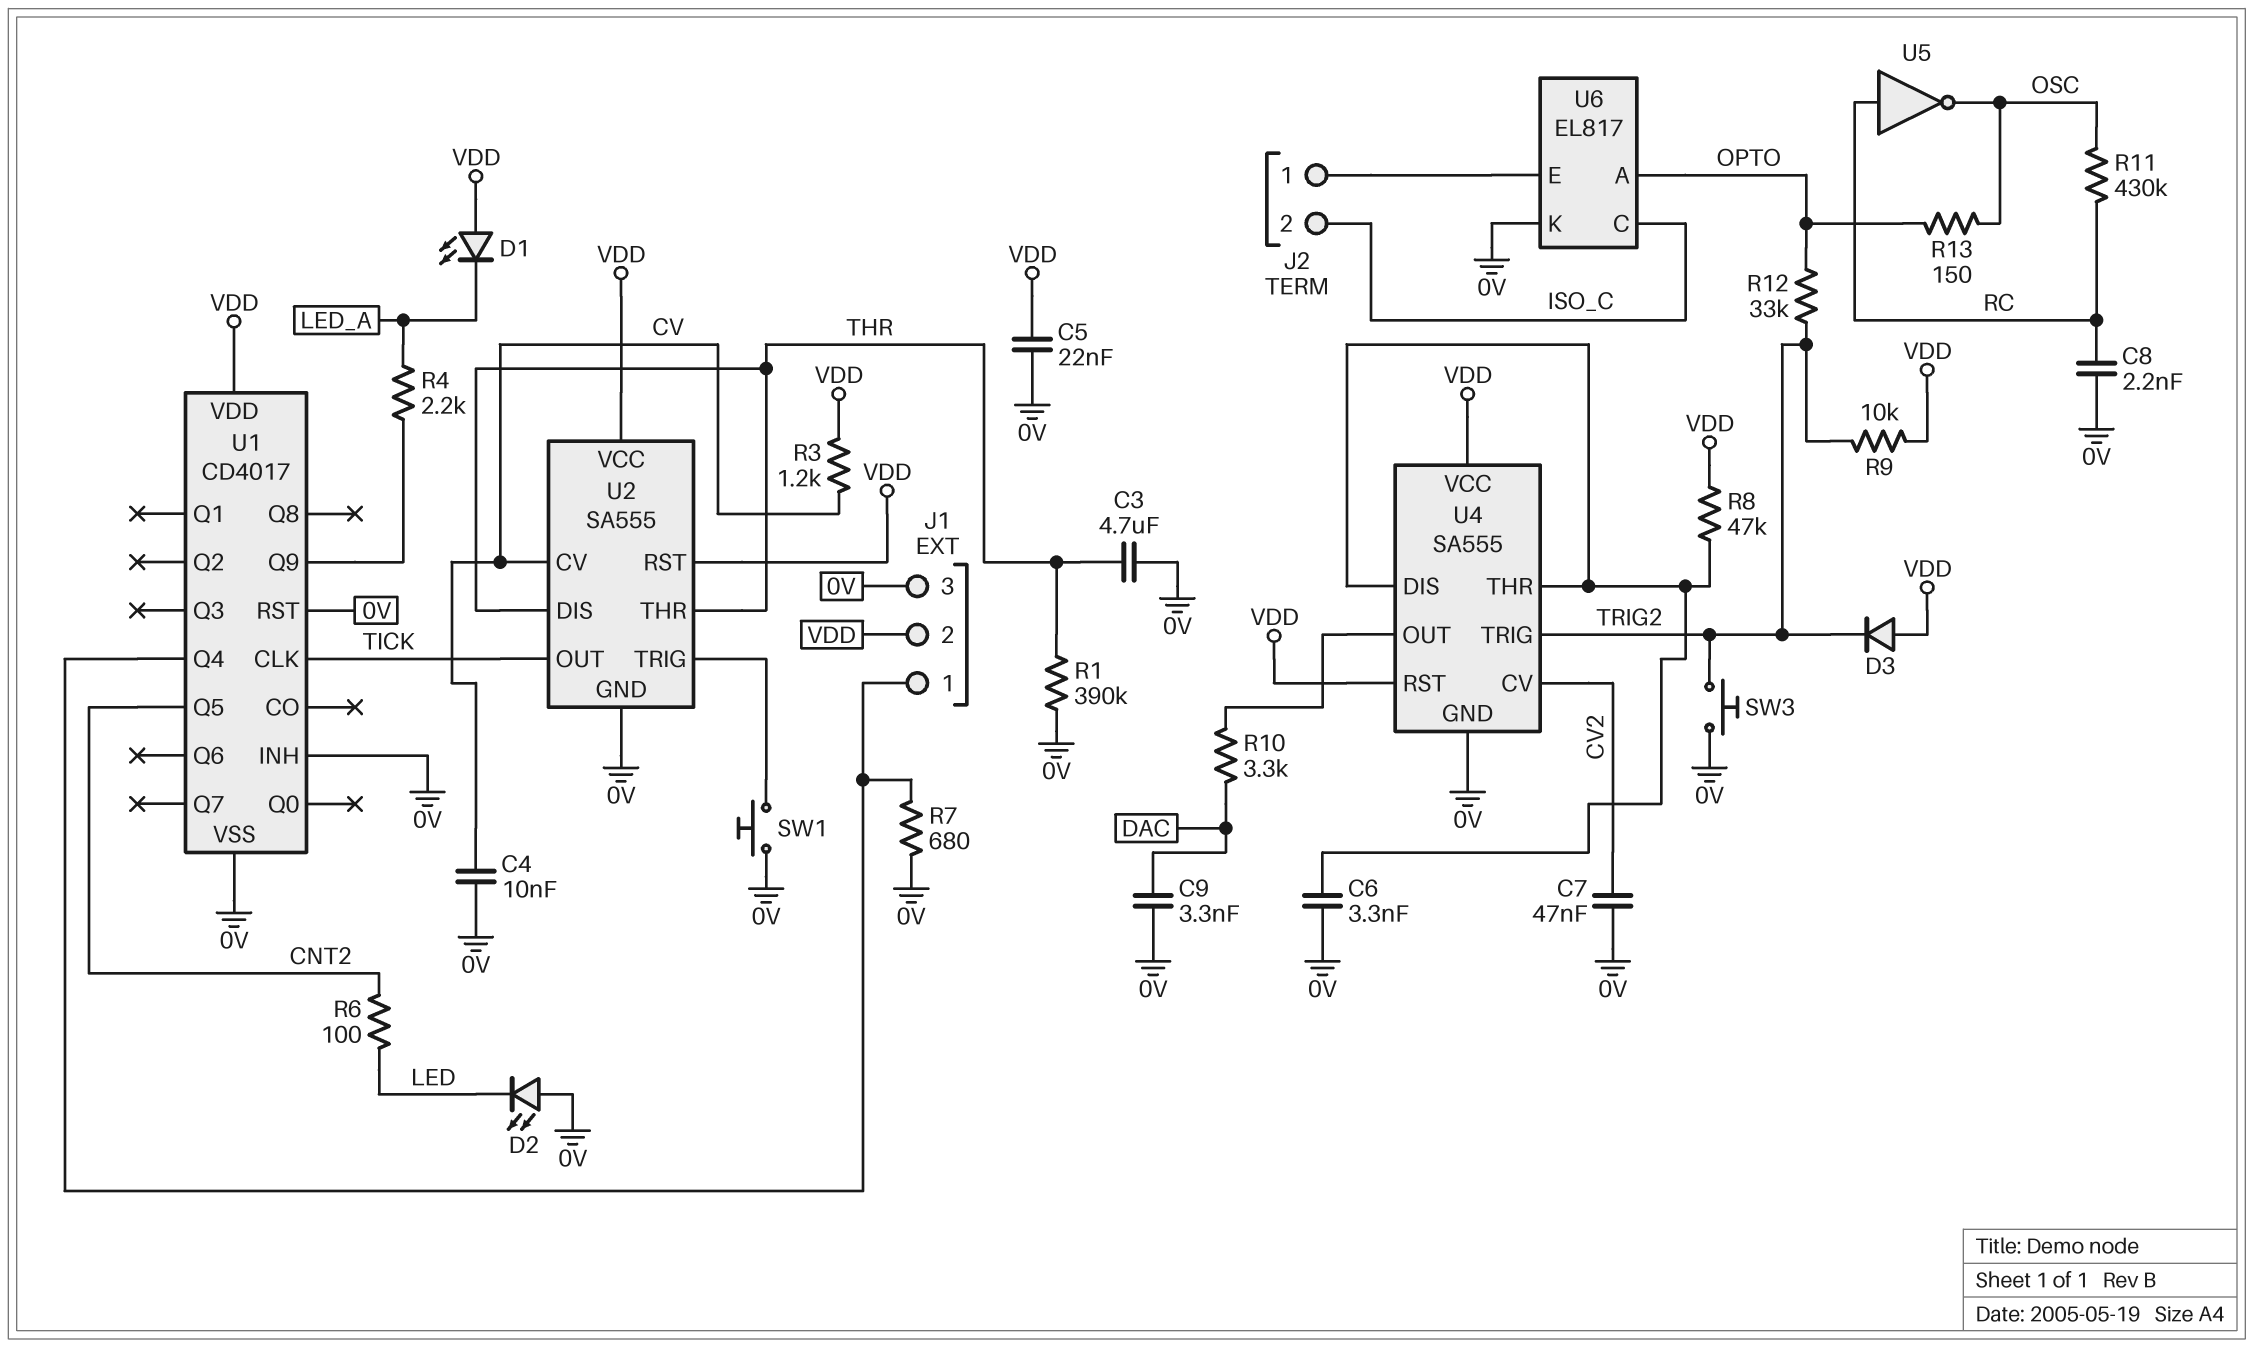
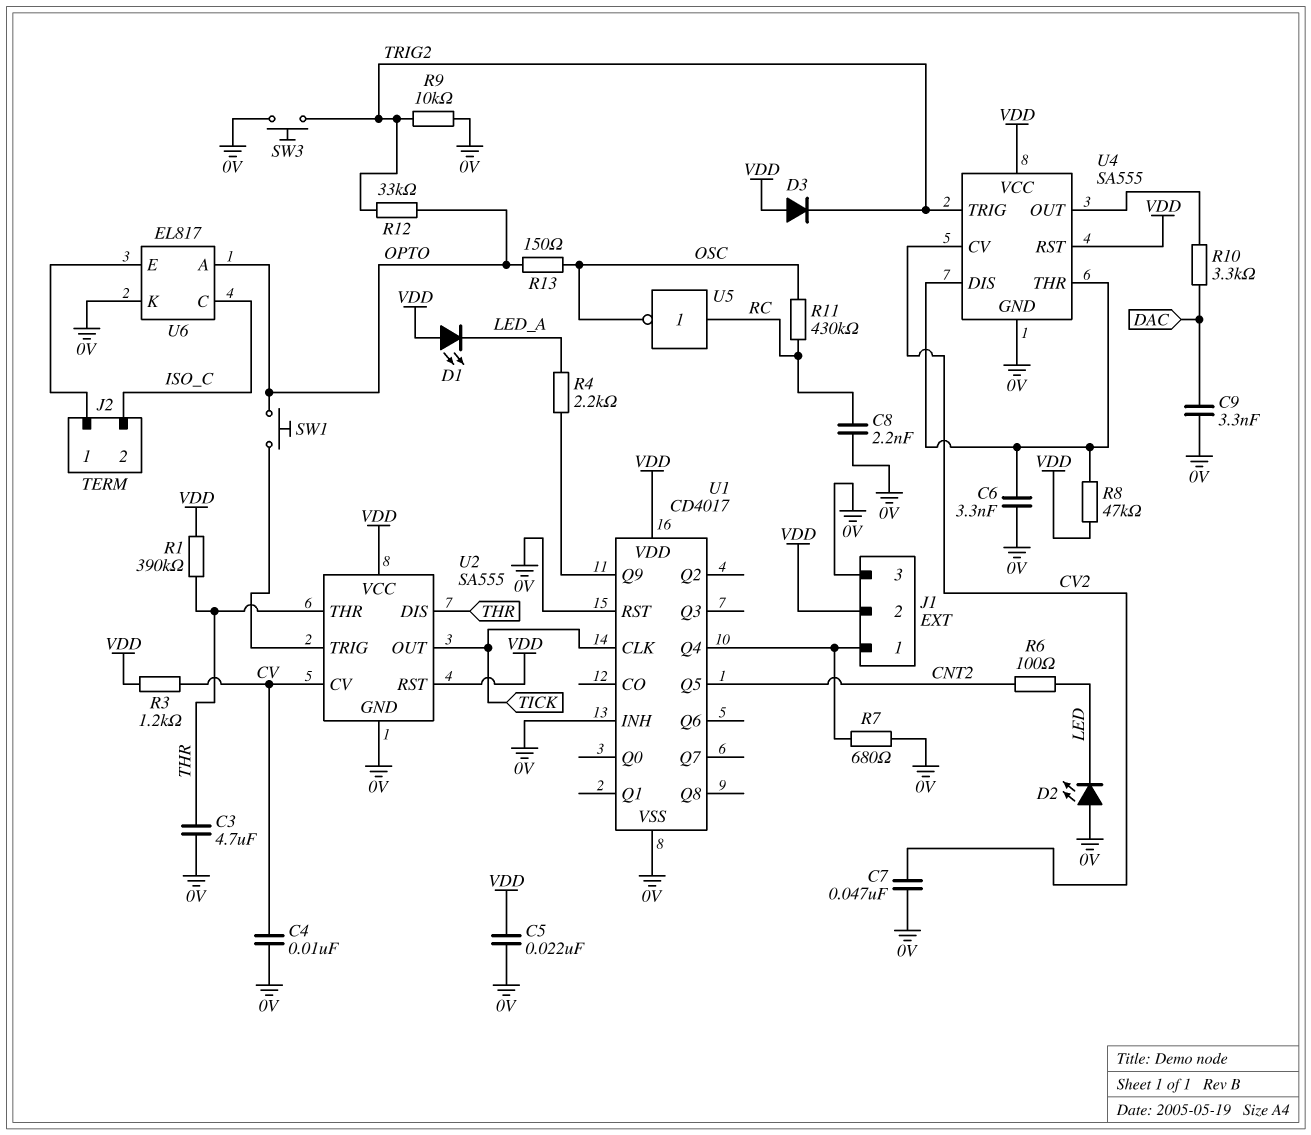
R1: 390k (0V, THR) -> 390k (THR, VDD)
R9: 10k (TRIG2, VDD) -> 10k (0V, TRIG2)
SW1: button (0V, U2/TRIG) -> button (OPTO, U2/TRIG)

